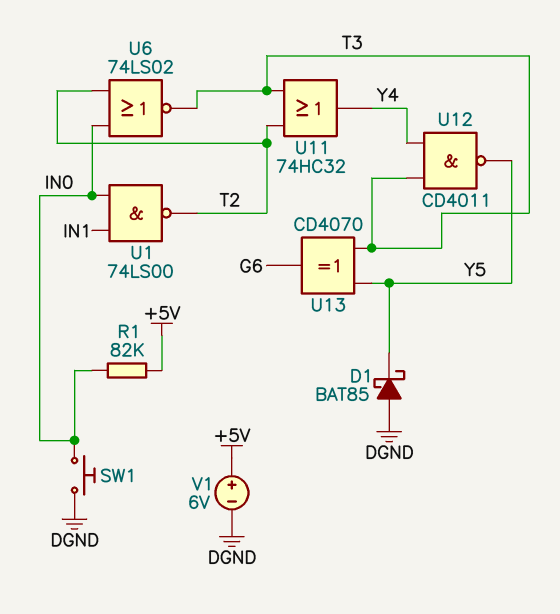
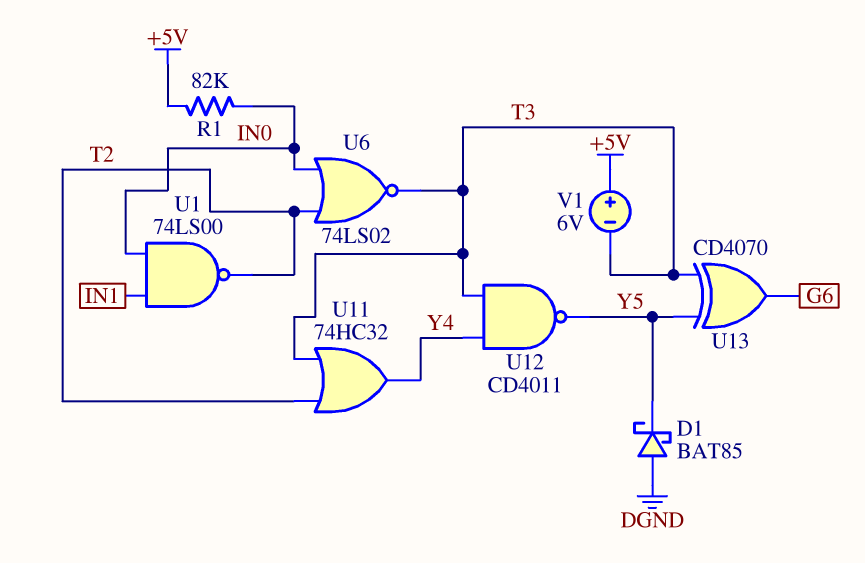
SW1: button (DGND, IN0) -> none
V1: 6V (plus +5V, minus DGND) -> 6V (plus +5V, minus T3)

